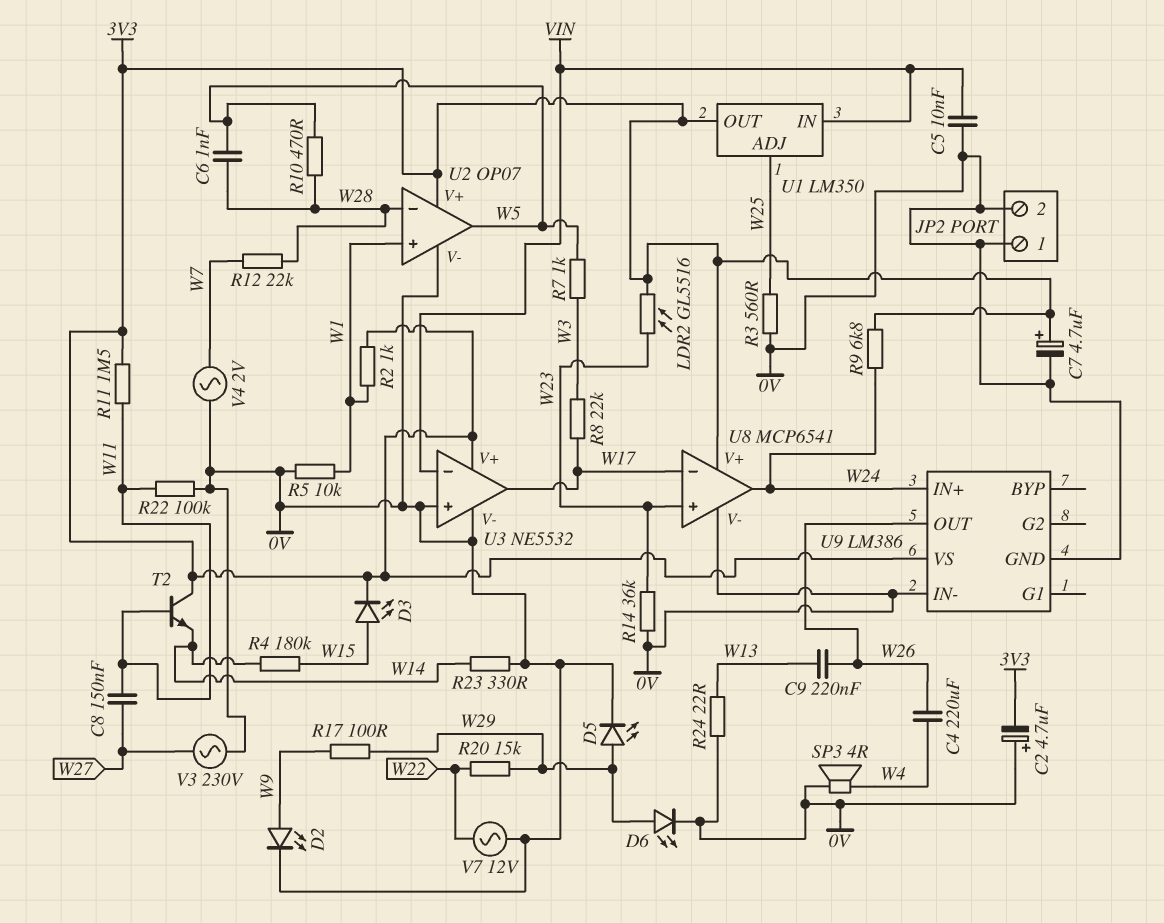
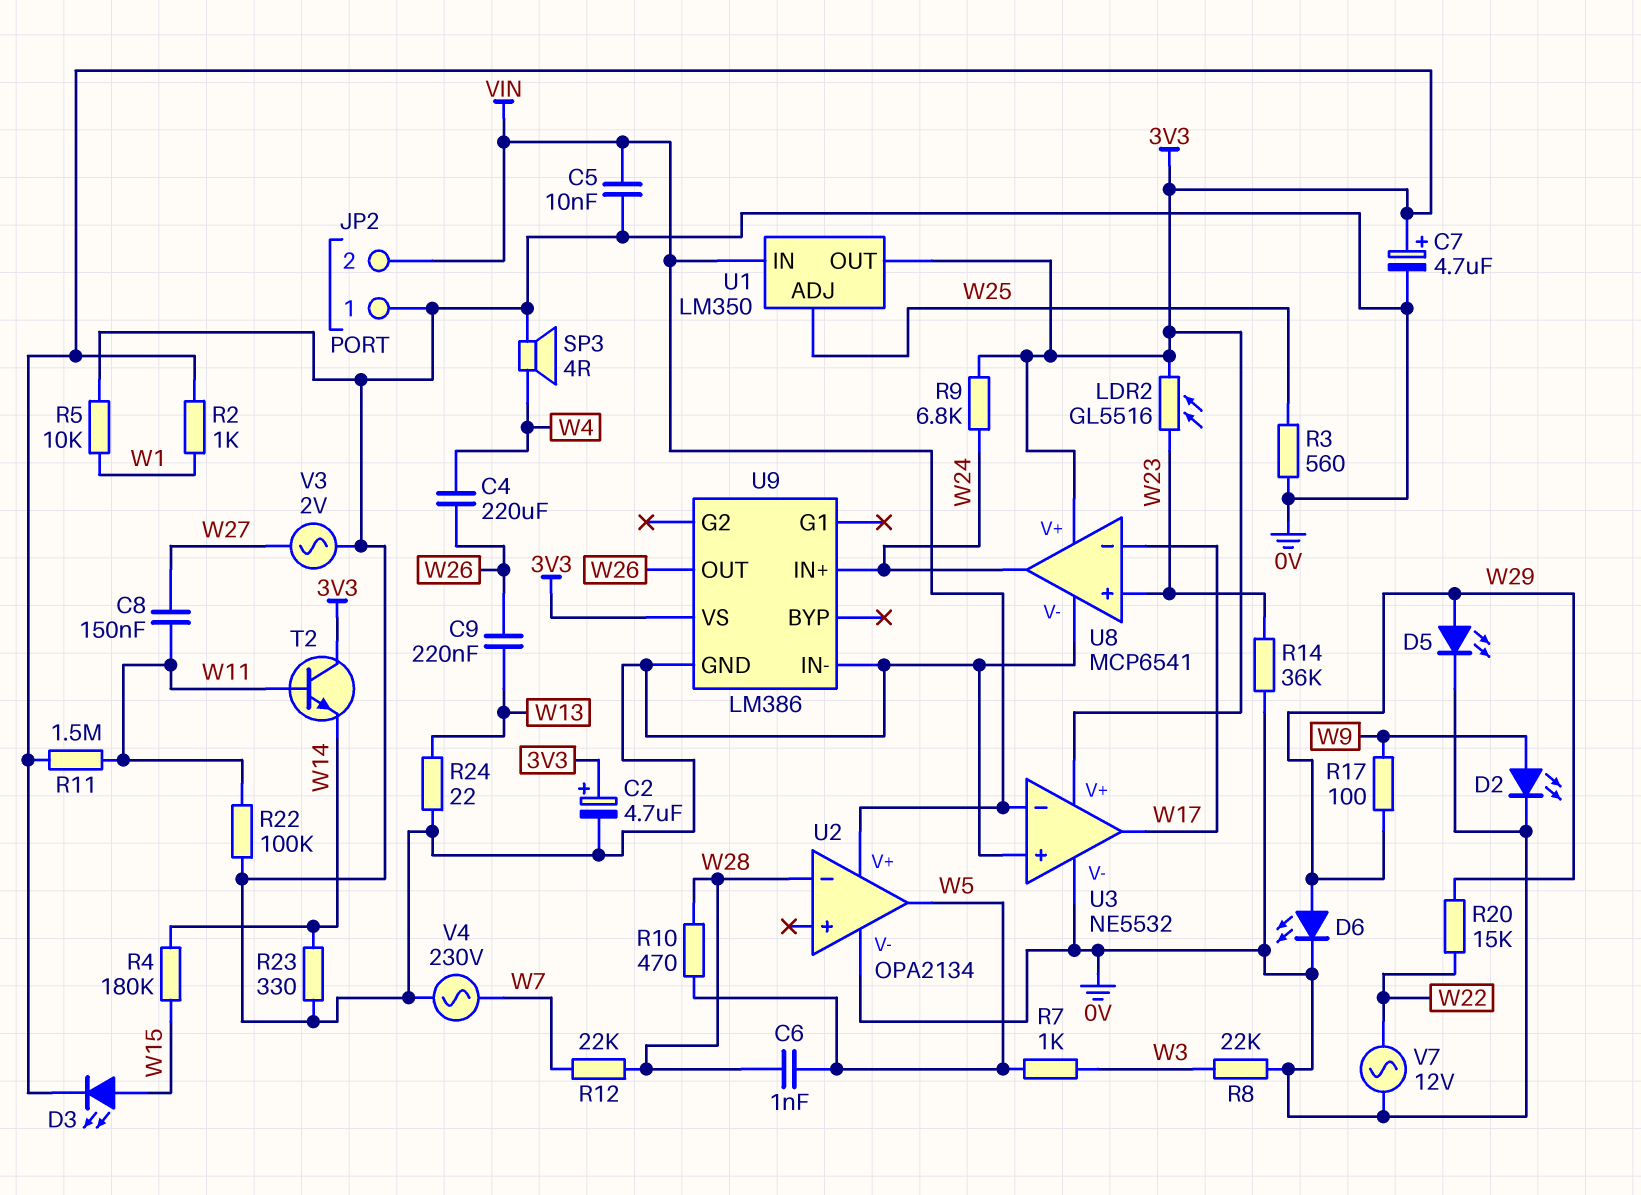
C2: 4.7uF (plus 0V, minus 3V3) -> 4.7uF (plus 3V3, minus 0V)
JP2 pin 2: 0V -> VIN
R8: 22k (W3, W17) -> 22k (0V, W3)
U2: OP07 -> OPA2134
U2 pin V+: 3V3 -> VIN
U2 pin in+: W1 -> none
V3: AC 230V (0V, W27) -> AC 2V (0V, W27)
V4: AC 2V (0V, W7) -> AC 230V (0V, W7)

